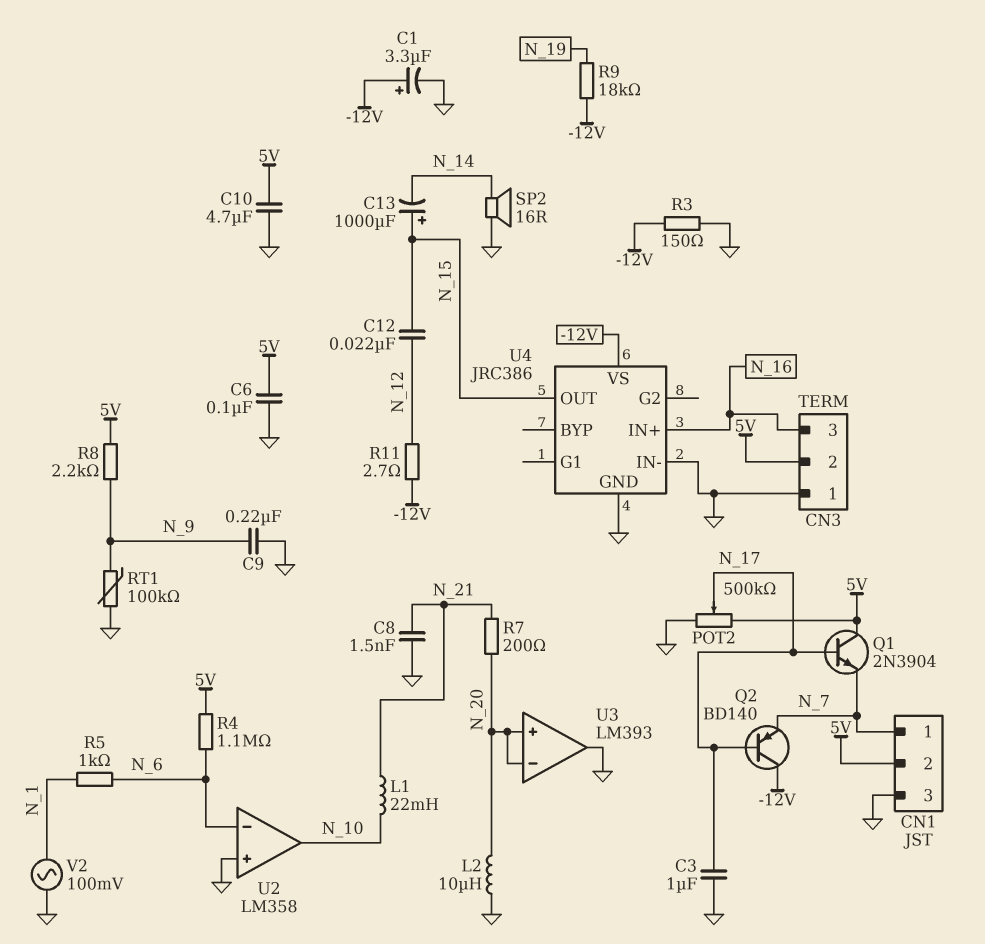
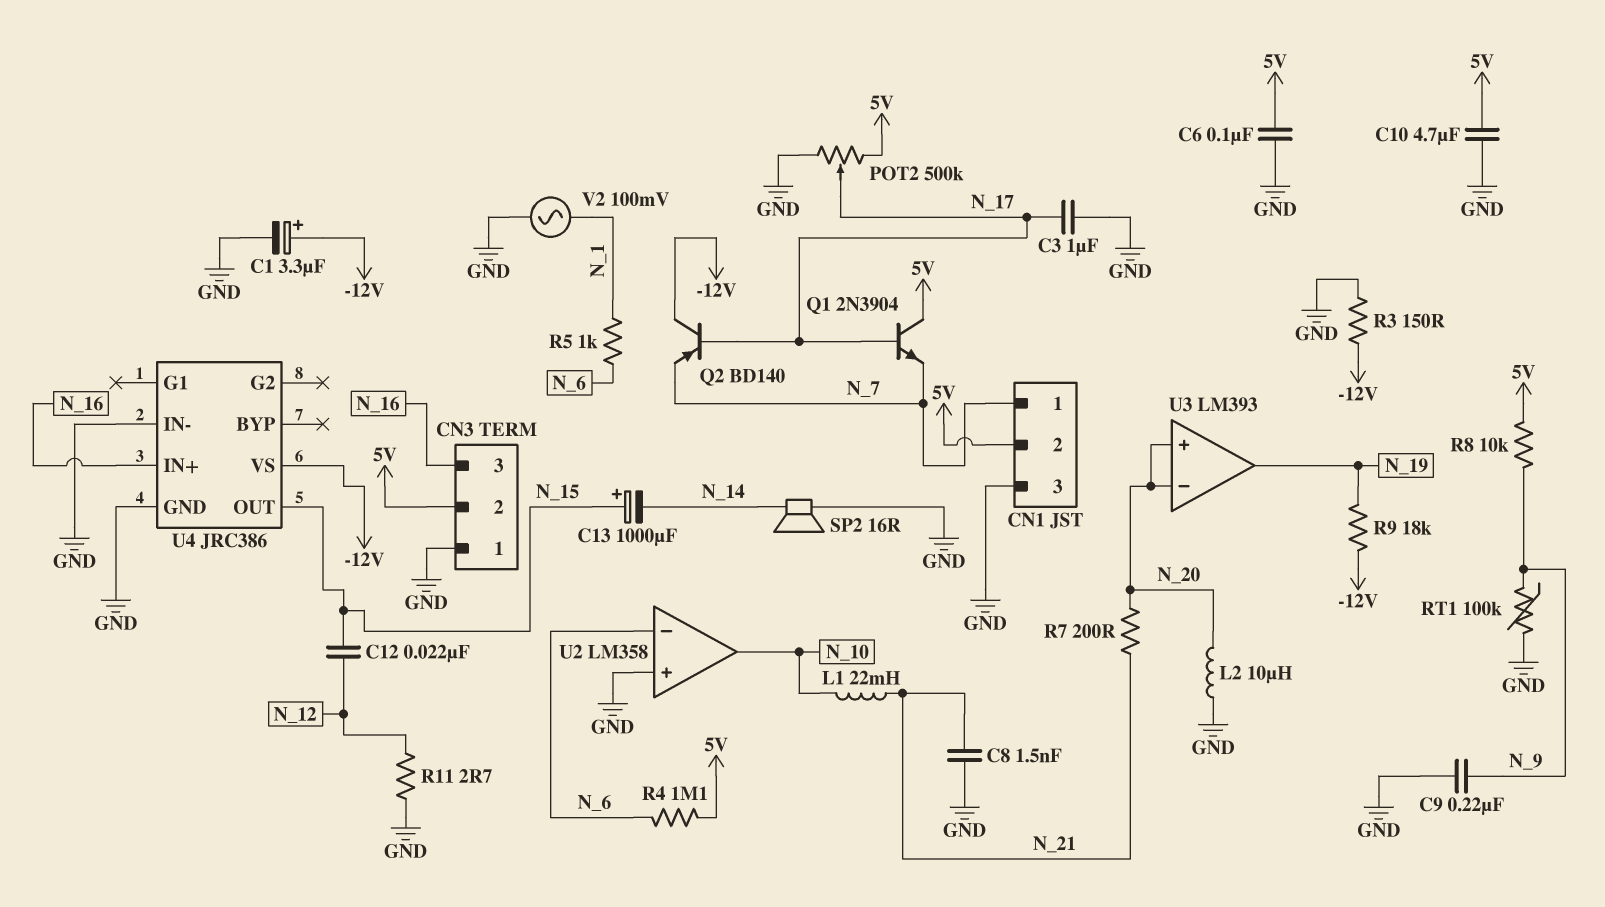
R8: 2.2k (5V, N_9) -> 10k (5V, N_9)
R11: 2.7 (-12V, N_12) -> 2.7 (GND, N_12)
U3 pin out: GND -> N_19

